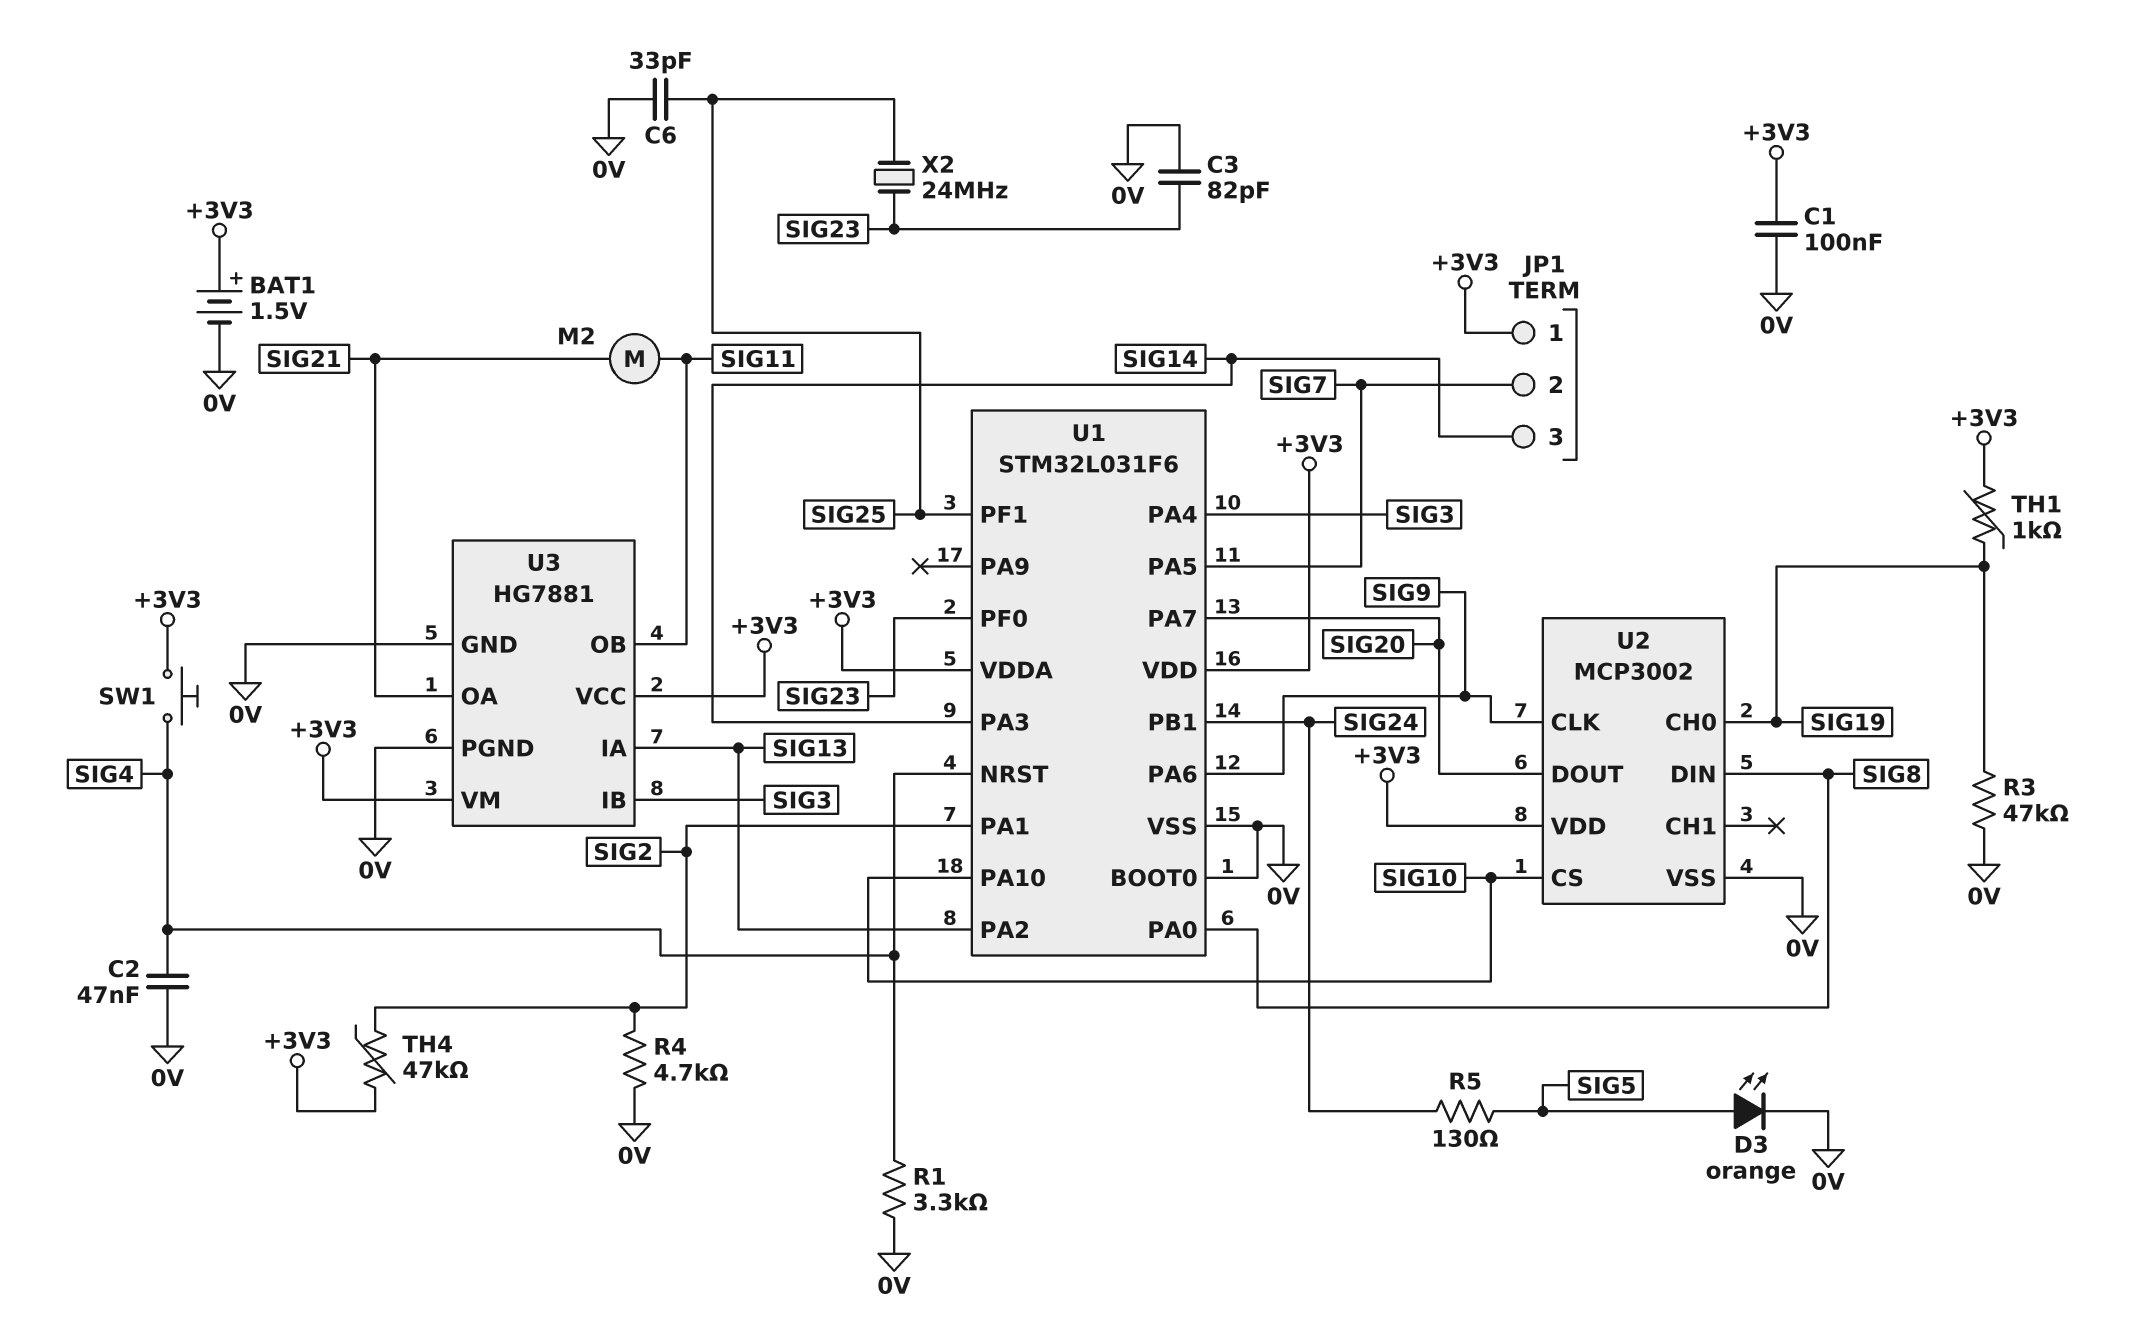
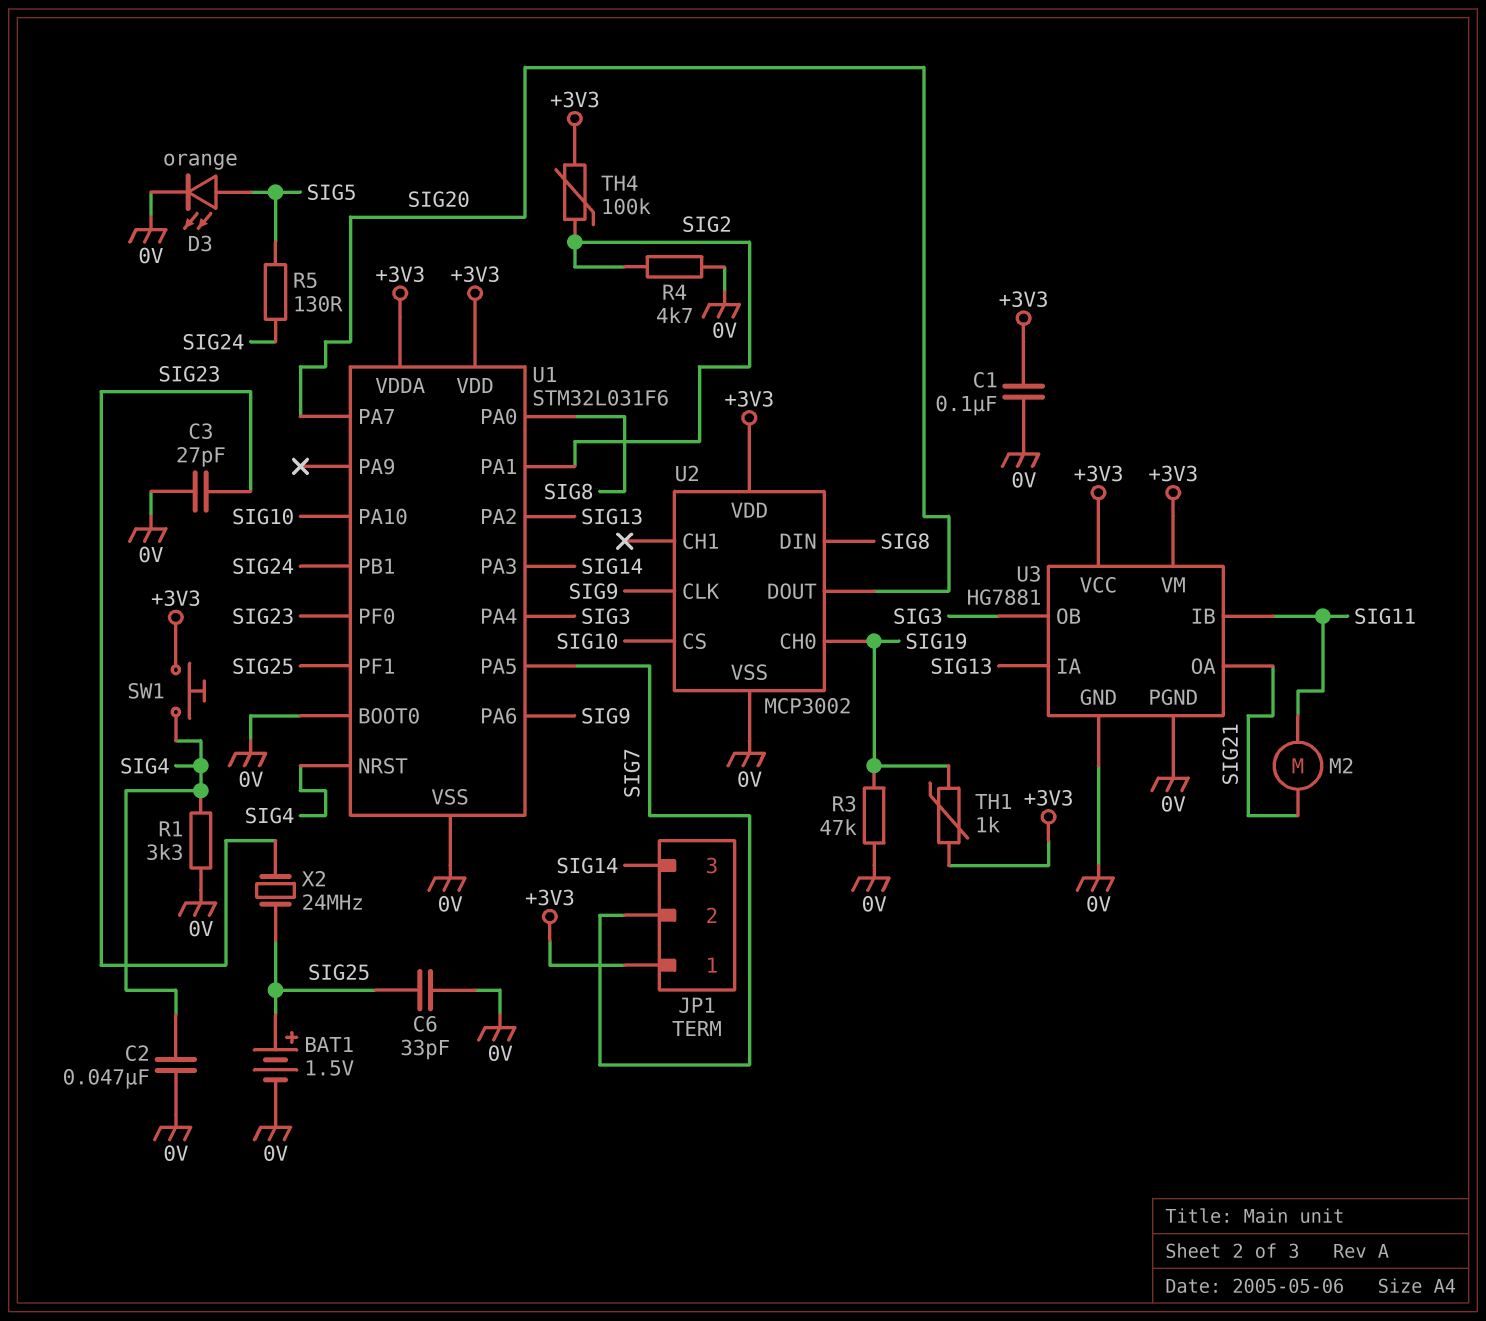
BAT1: 1.5V (plus +3V3, minus 0V) -> 1.5V (plus SIG25, minus 0V)
C3: 82pF (0V, SIG23) -> 27pF (0V, SIG23)
TH4: 47k (+3V3, SIG2) -> 100k (+3V3, SIG2)
U3 pin IB: SIG3 -> SIG11
U3 pin OB: SIG11 -> SIG3

